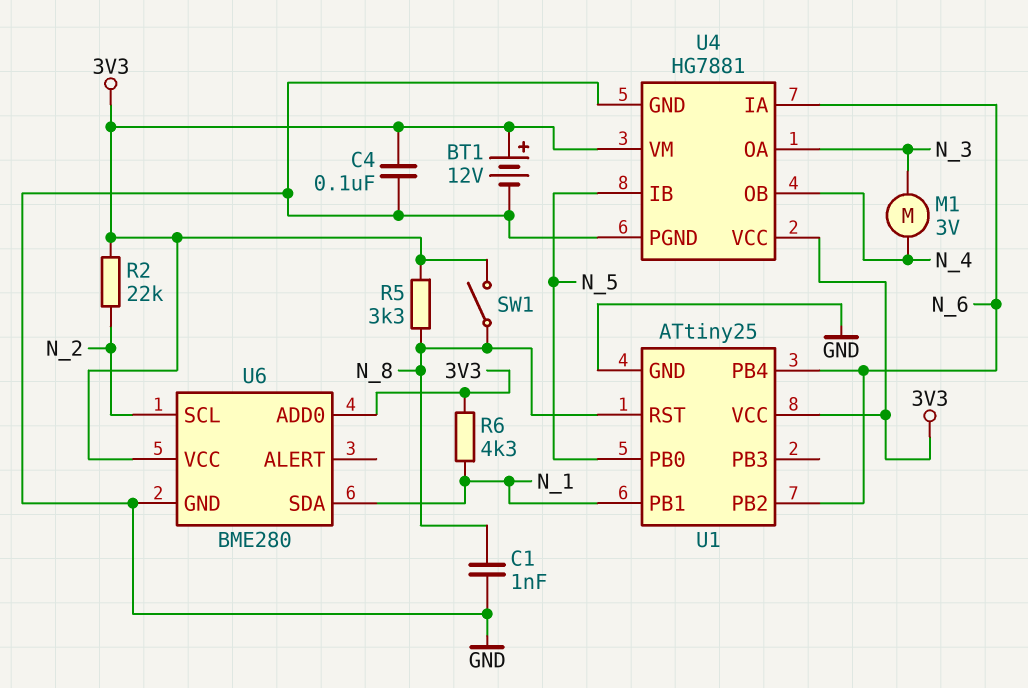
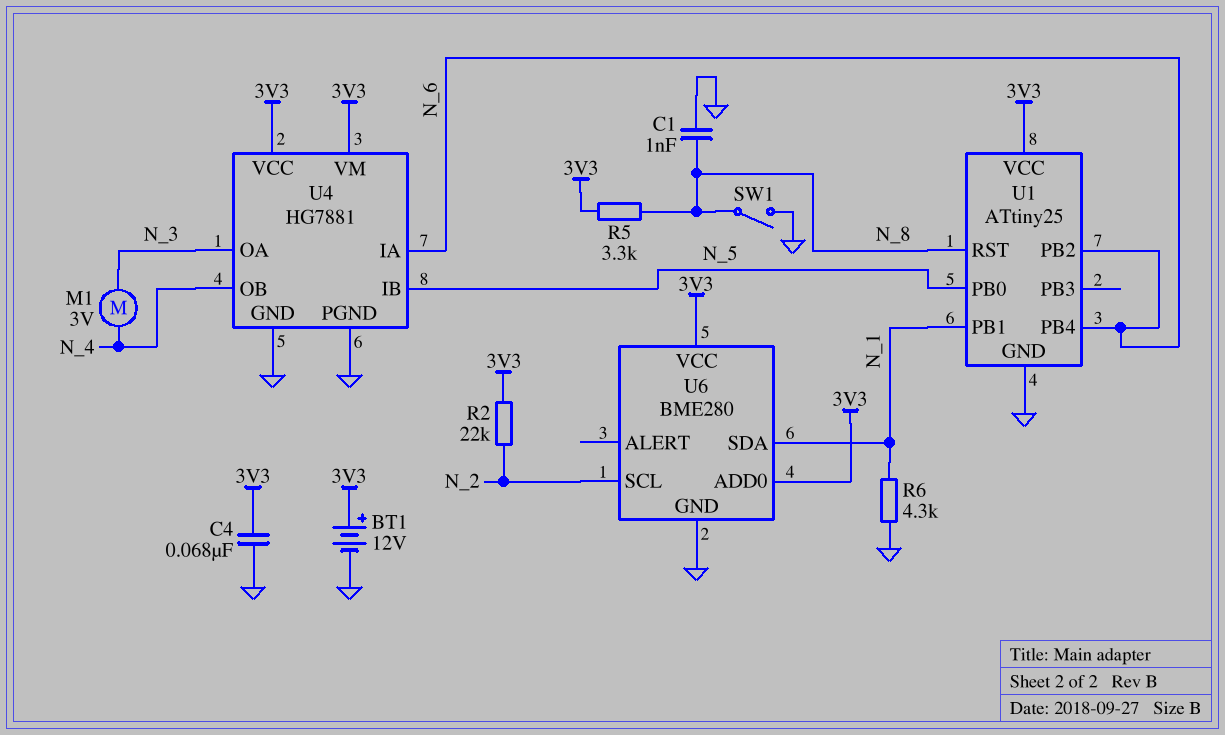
C4: 100nF (3V3, GND) -> 68nF (3V3, GND)
R6: 4.3k (3V3, N_1) -> 4.3k (GND, N_1)
SW1: switch (3V3, N_8) -> switch (GND, N_8)

